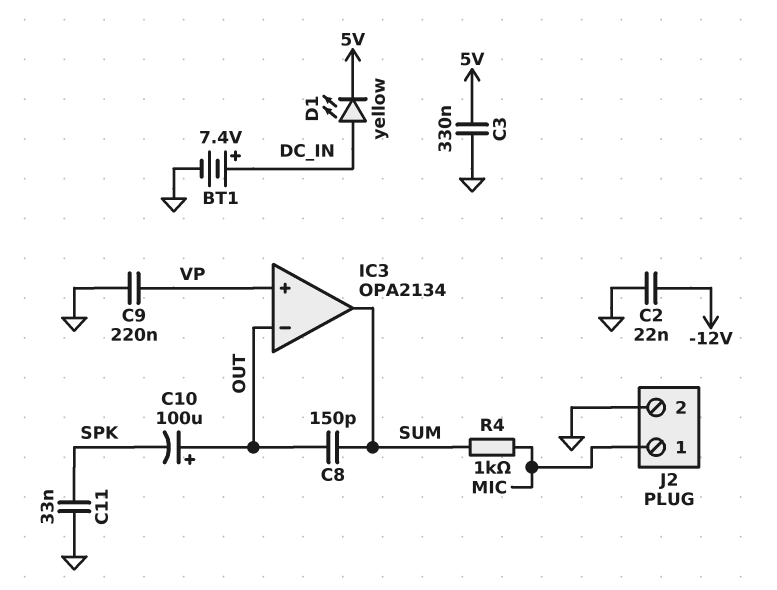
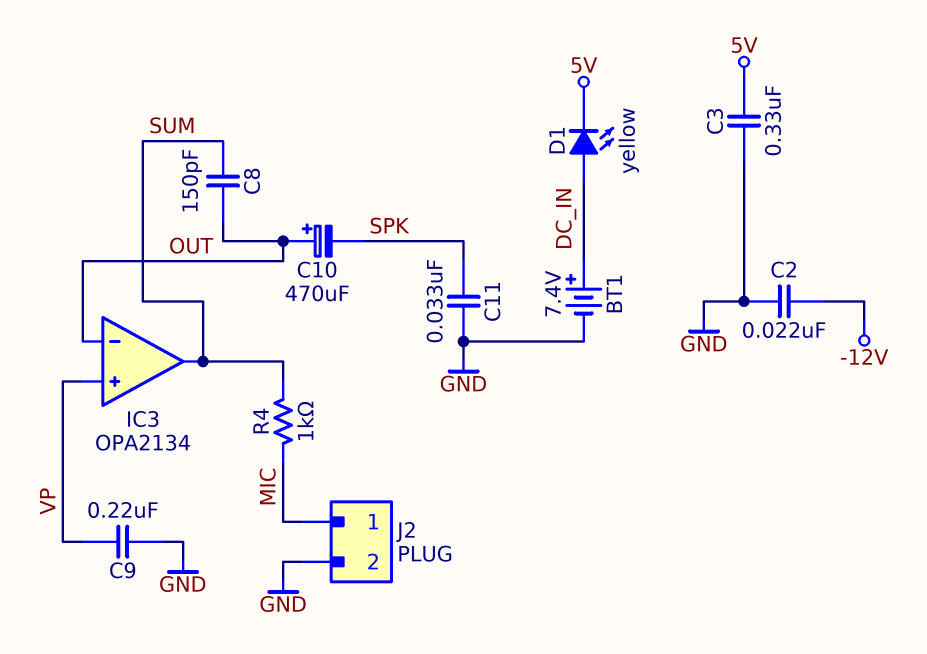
C10: 100uF (plus OUT, minus SPK) -> 470uF (plus OUT, minus SPK)

